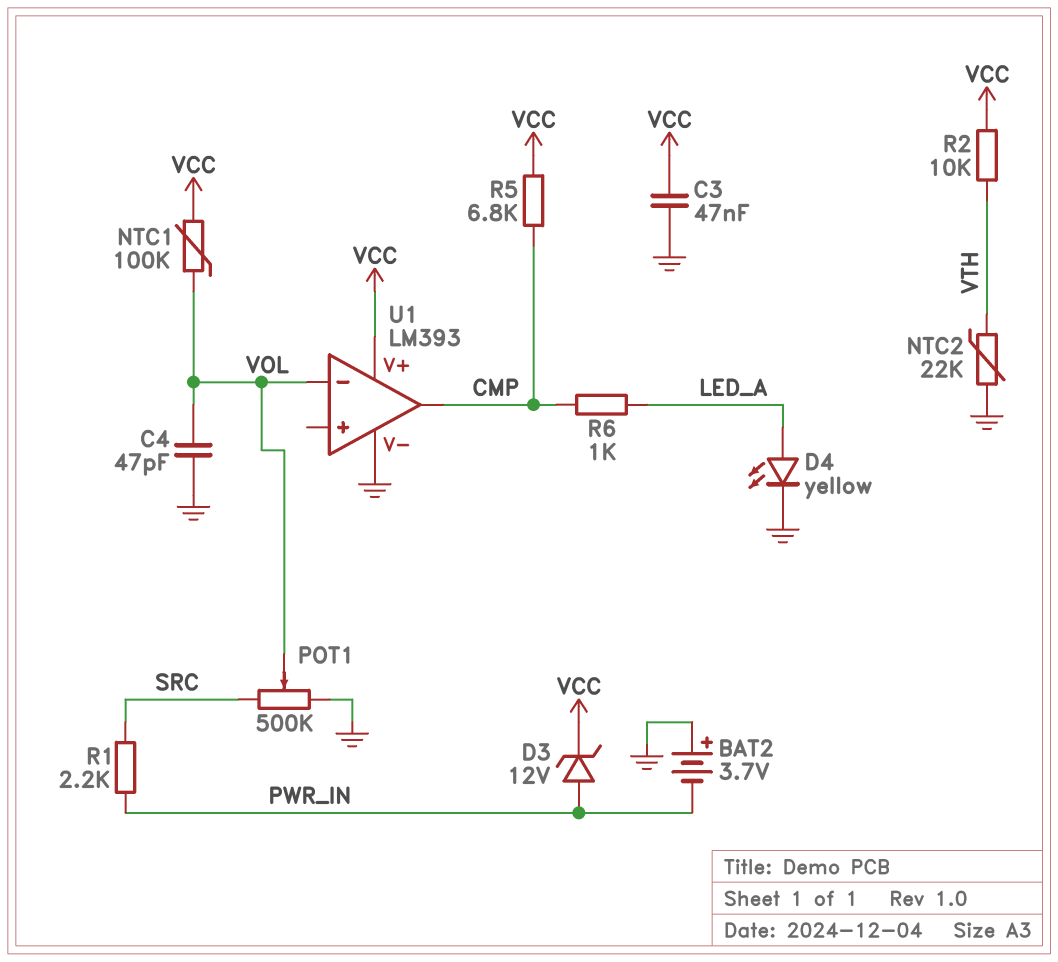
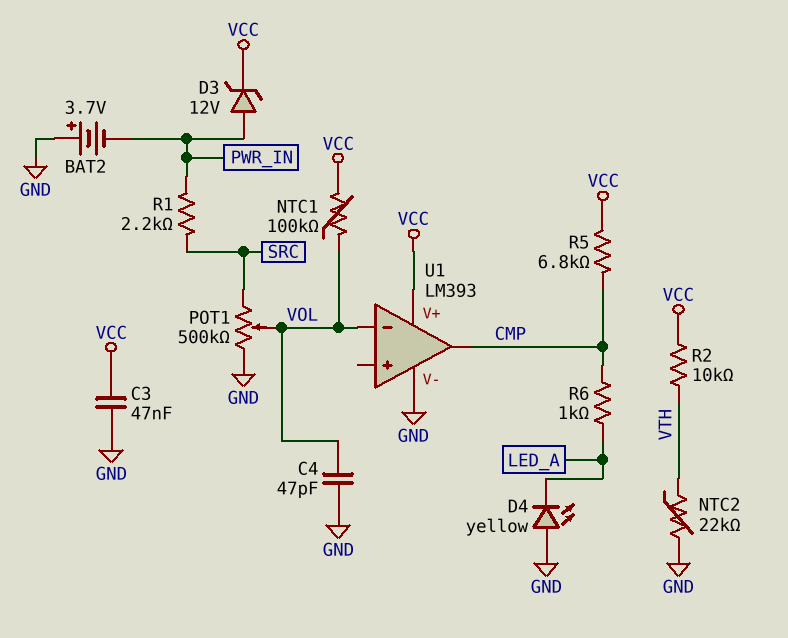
D4: LED yellow (A LED_A, K GND) -> LED yellow (A GND, K LED_A)

